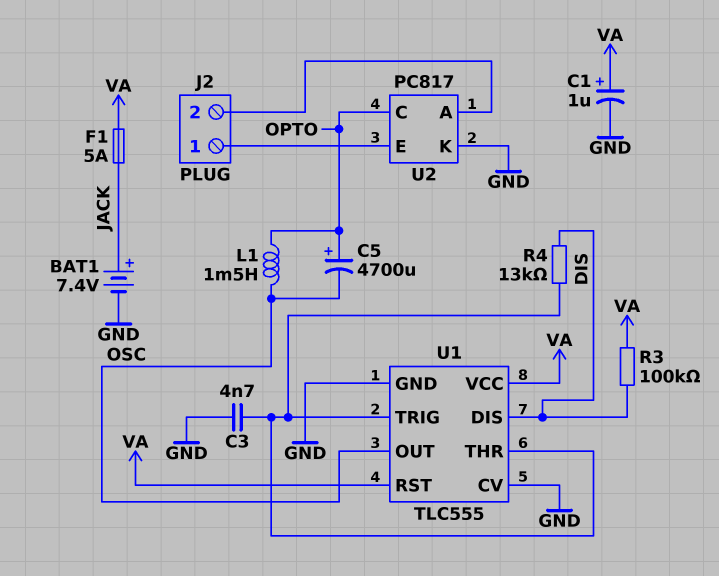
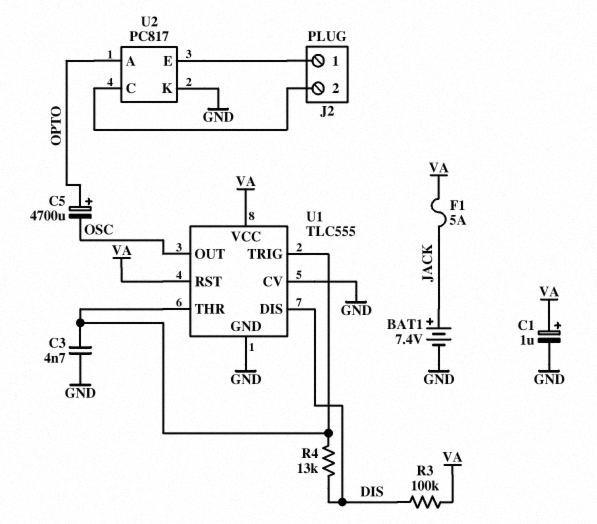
L1: 1.5mH (OPTO, OSC) -> none
U2 pin A: J2/2 -> OPTO
U2 pin C: OPTO -> J2/2

